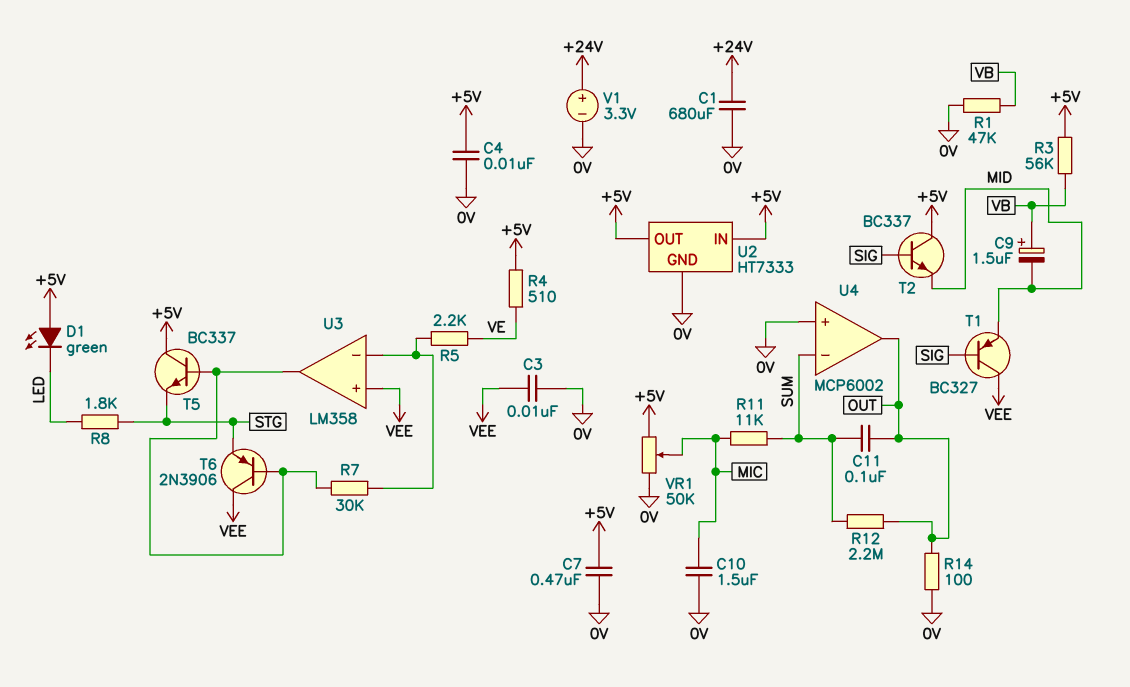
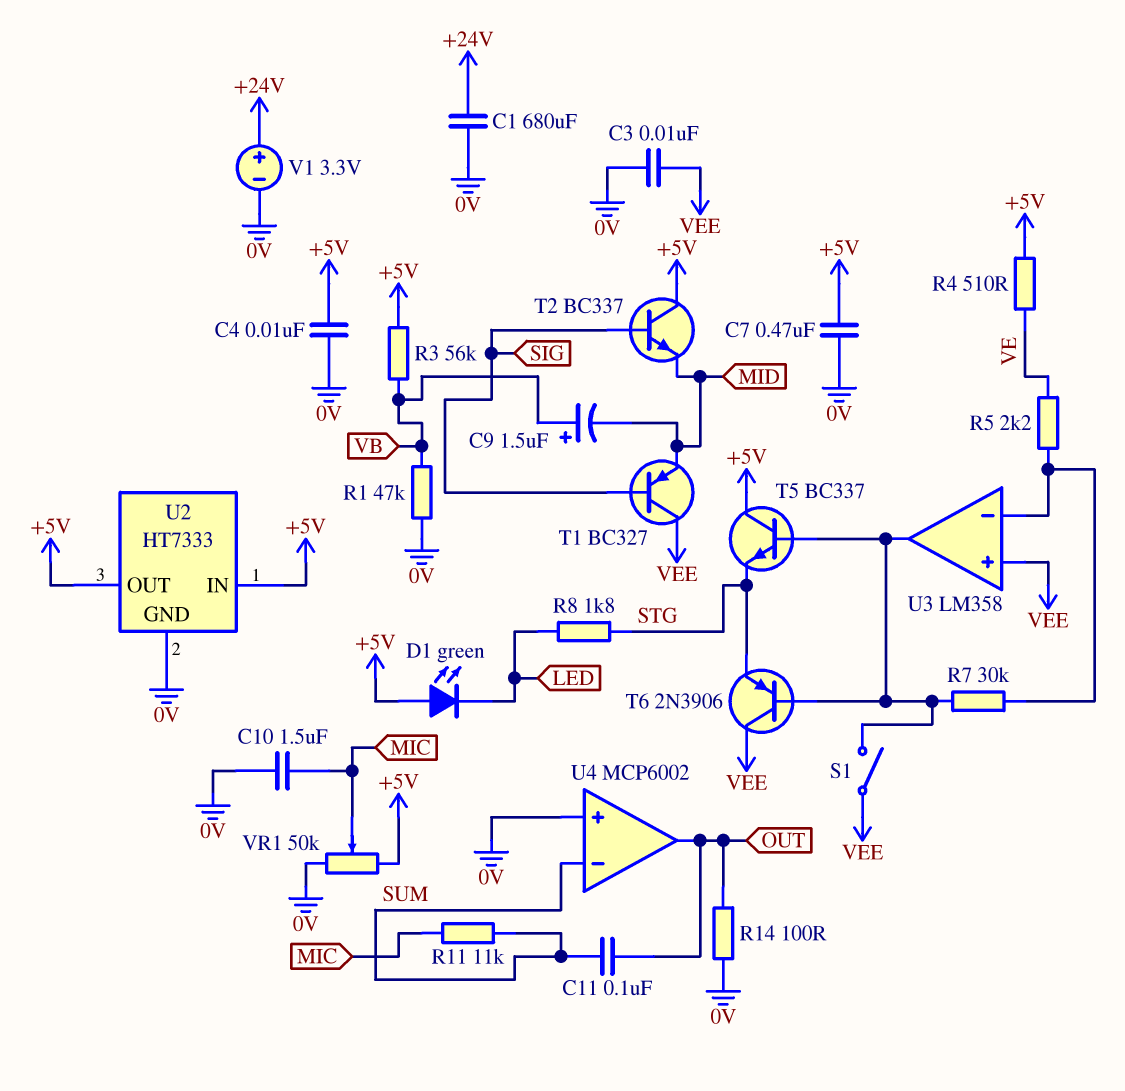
R12: 2.2M (OUT, SUM) -> none
S1: none -> switch (U3/out, VEE)

